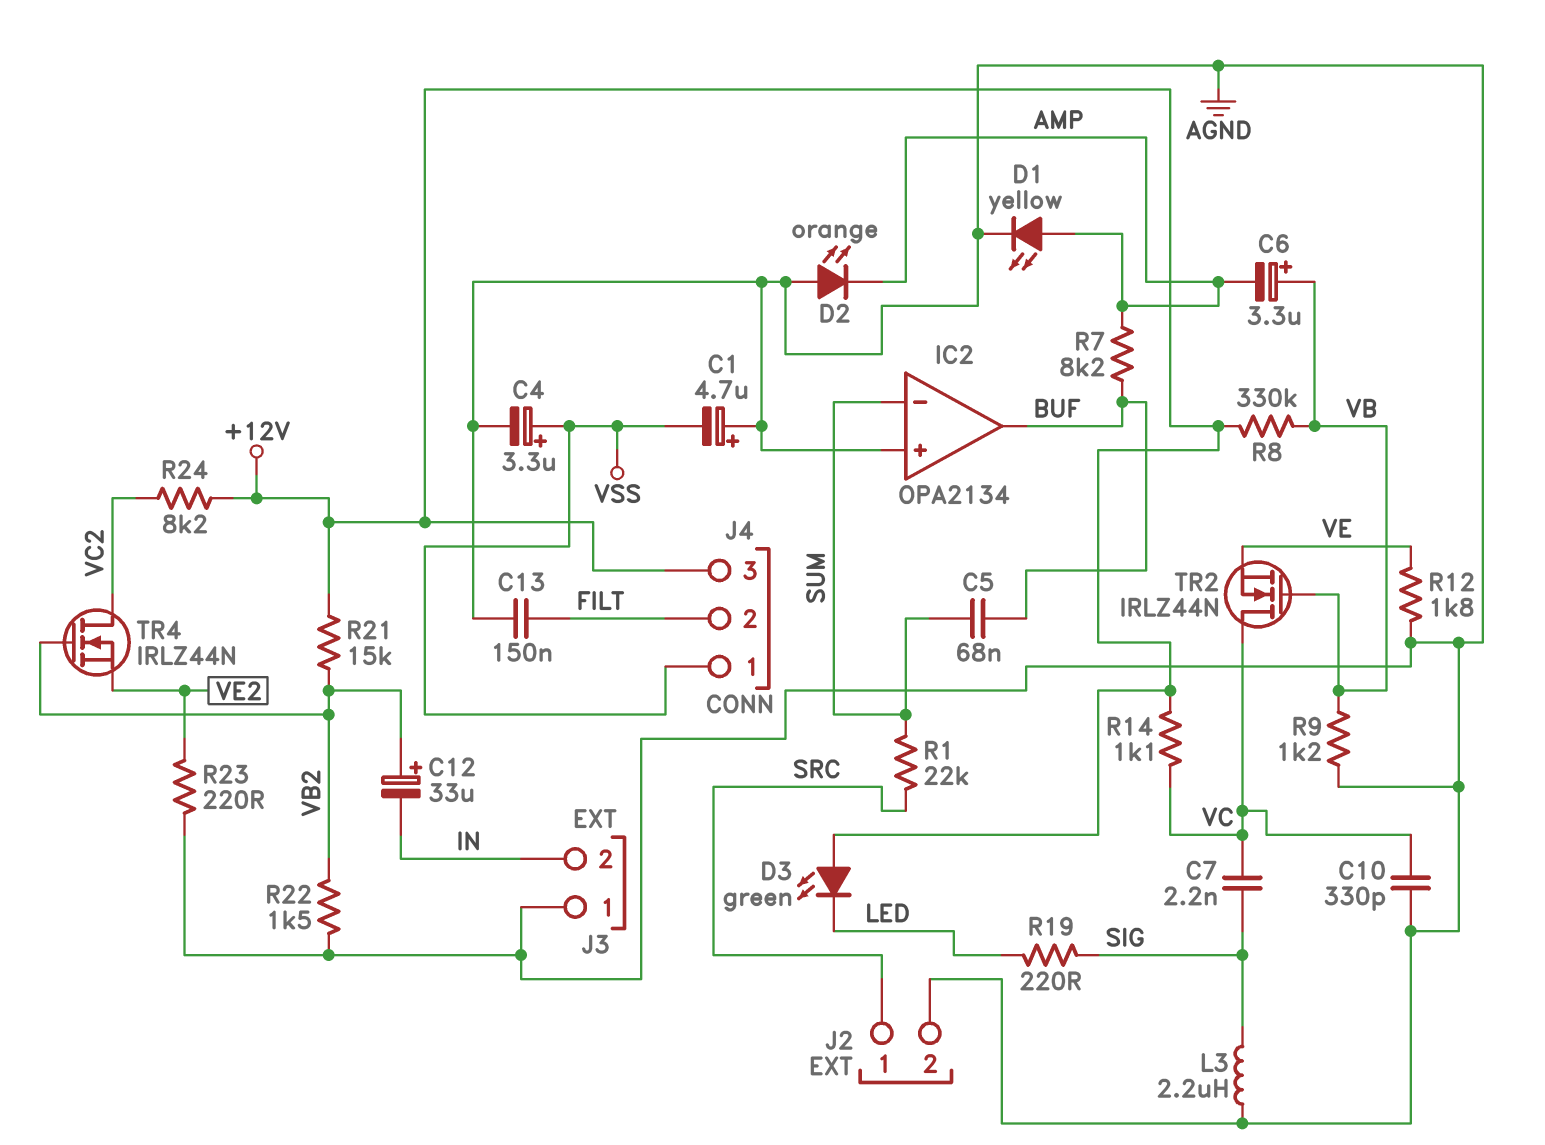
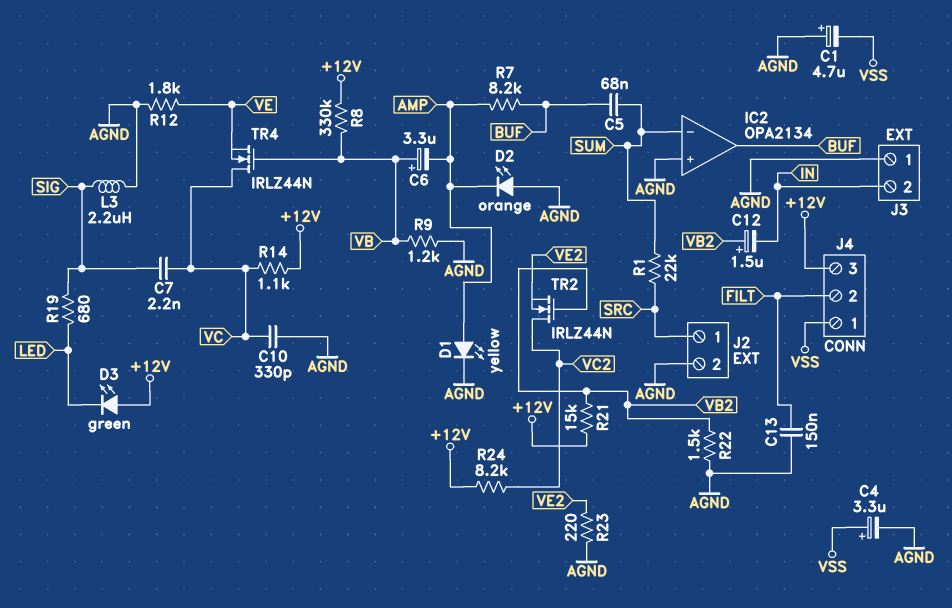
C12: 33uF (plus VB2, minus IN) -> 1.5uF (plus VB2, minus IN)
R19: 220 (LED, SIG) -> 680 (LED, SIG)
TR2: NMOS IRLZ44N (G VB, D VC, S VE) -> NMOS IRLZ44N (G VB2, D VC2, S VE2)
TR4: NMOS IRLZ44N (G VB2, D VC2, S VE2) -> NMOS IRLZ44N (G VB, D VC, S VE)

